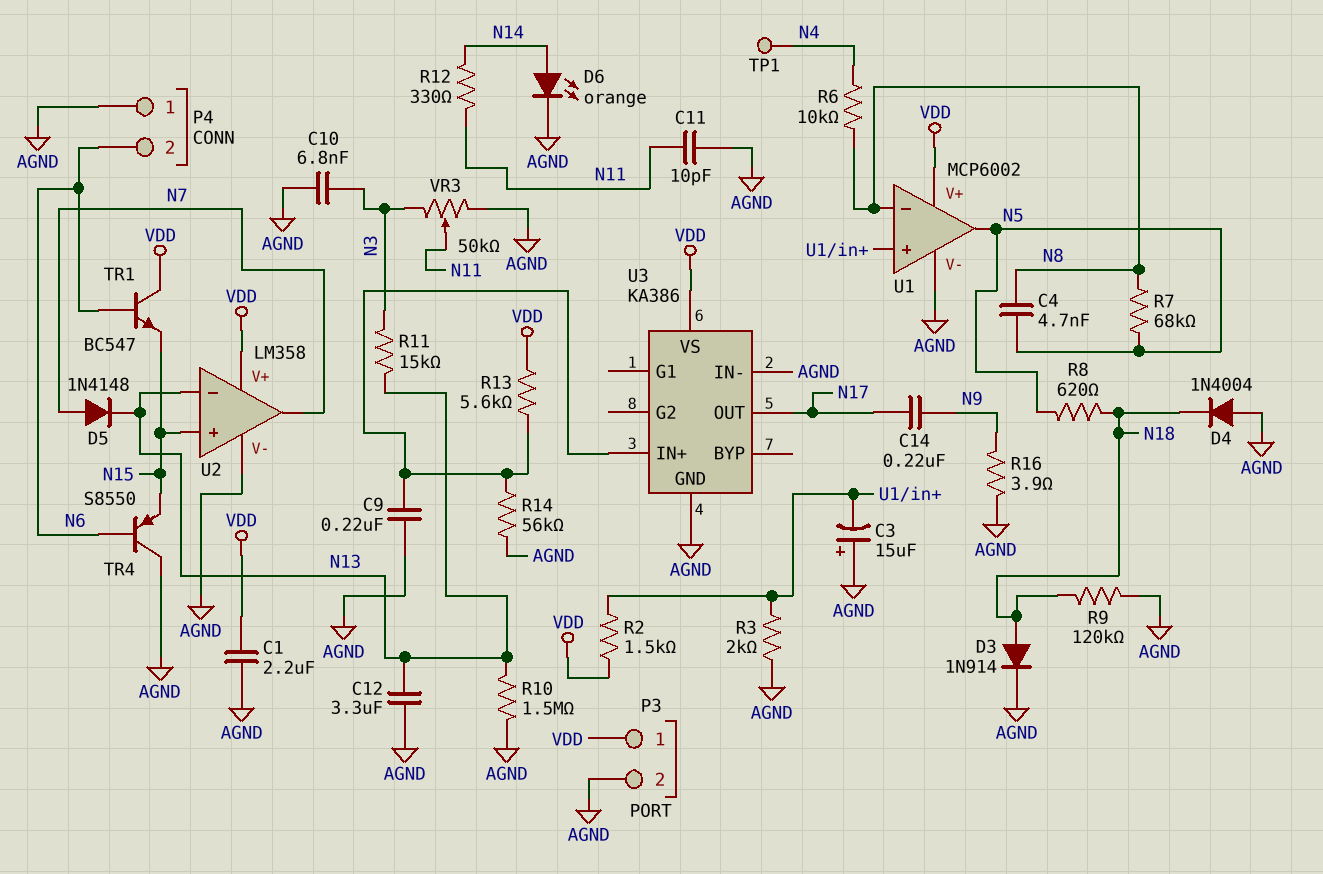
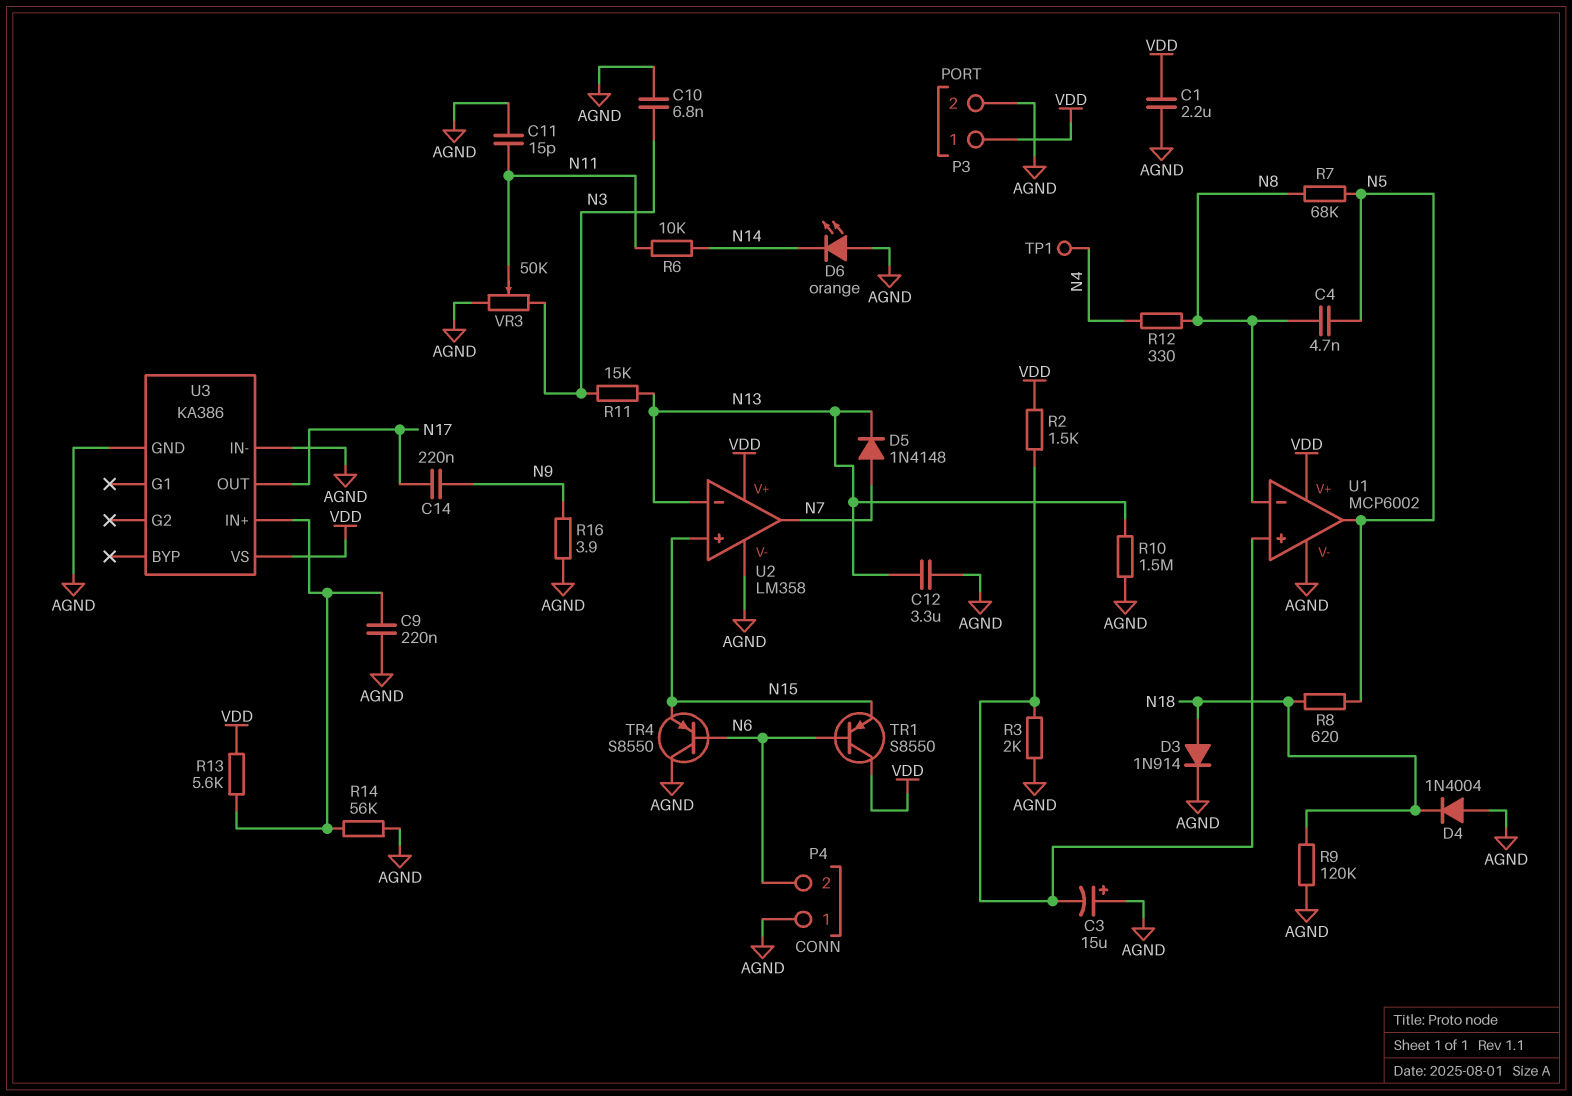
C11: 10pF (AGND, N11) -> 15pF (AGND, N11)
D6: LED orange (A N14, K AGND) -> LED orange (A AGND, K N14)
R6: 10k (N4, N8) -> 10k (N11, N14)
R12: 330 (N11, N14) -> 330 (N4, N8)
TR1: NPN BC547 (B N6, C VDD, E N15) -> PNP S8550 (B N6, C VDD, E N15)

